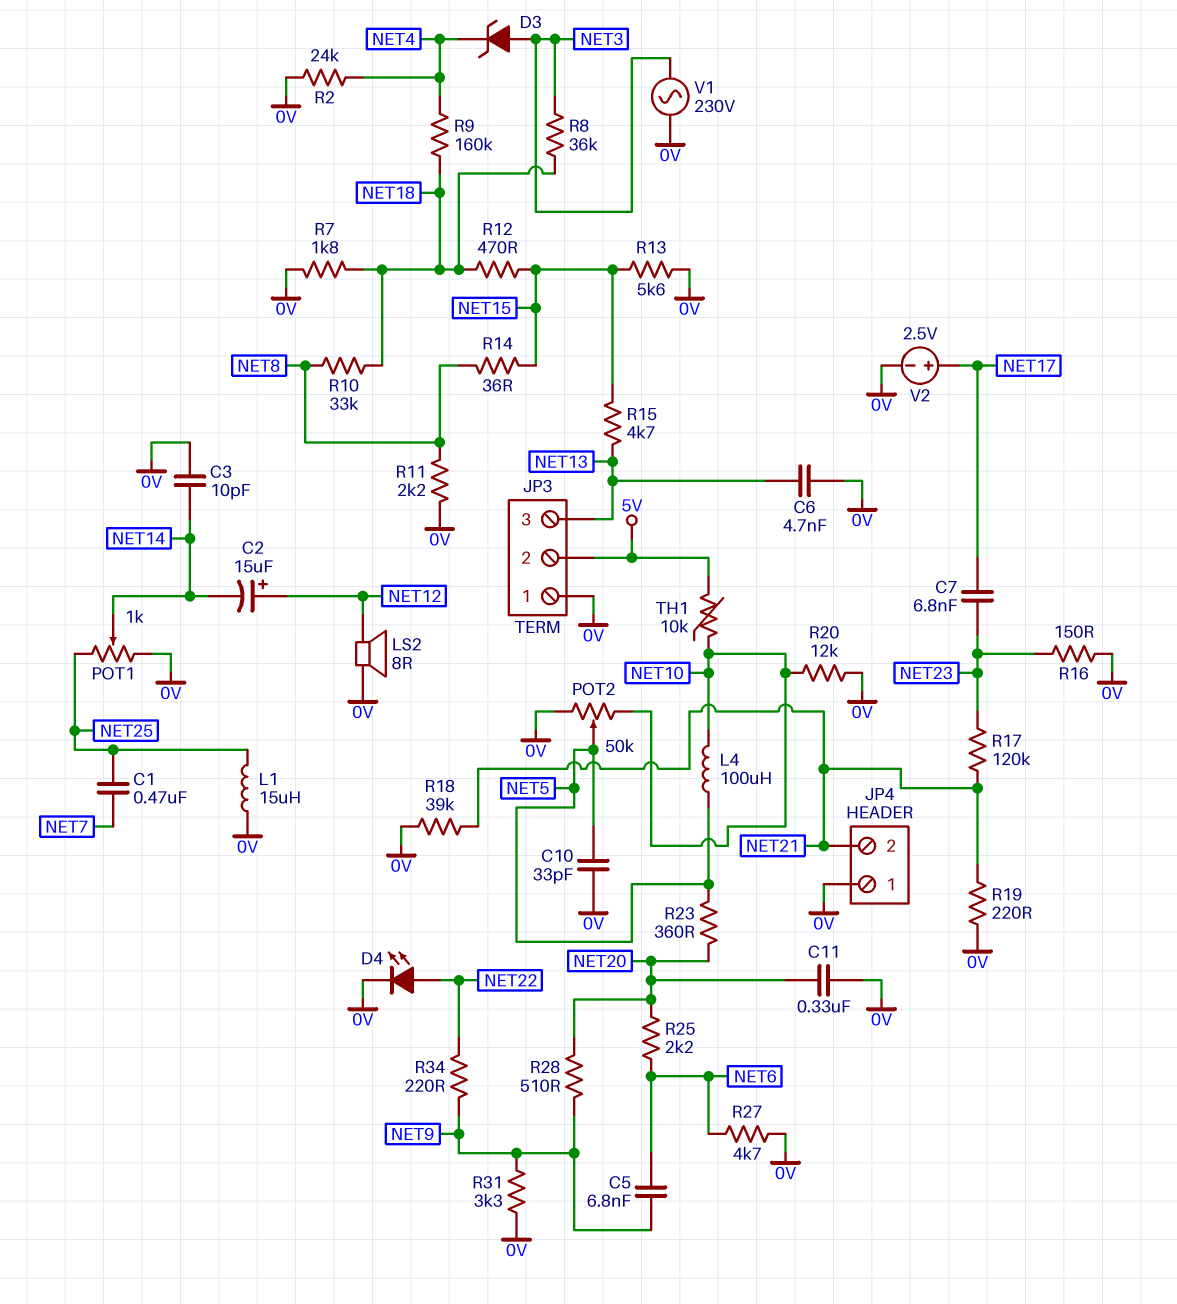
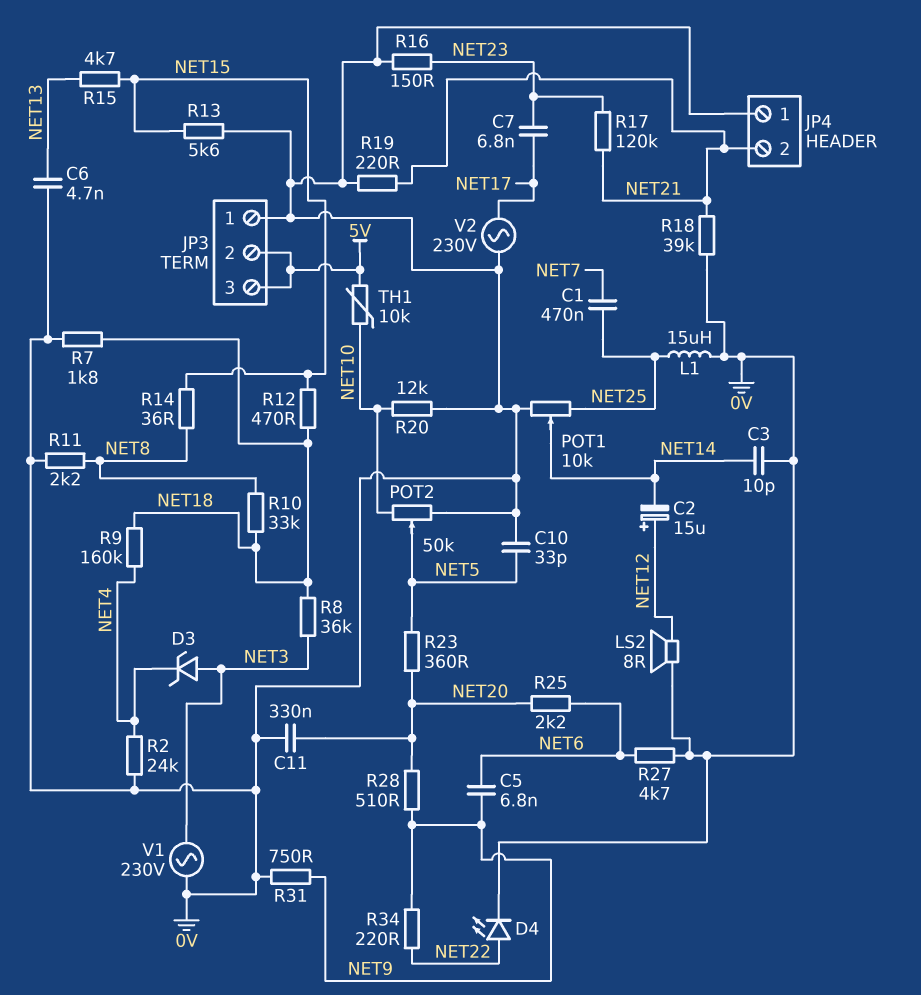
JP3 pin 3: NET13 -> 5V
L4: 100uH (NET5, NET10) -> none
POT1: 1k (0V, NET25, wiper NET14) -> 10k (0V, NET25, wiper NET14)
R31: 3.3k (0V, NET9) -> 750 (0V, NET9)
V2: 2.5V (plus NET17, minus 0V) -> AC 230V (0V, NET17)

